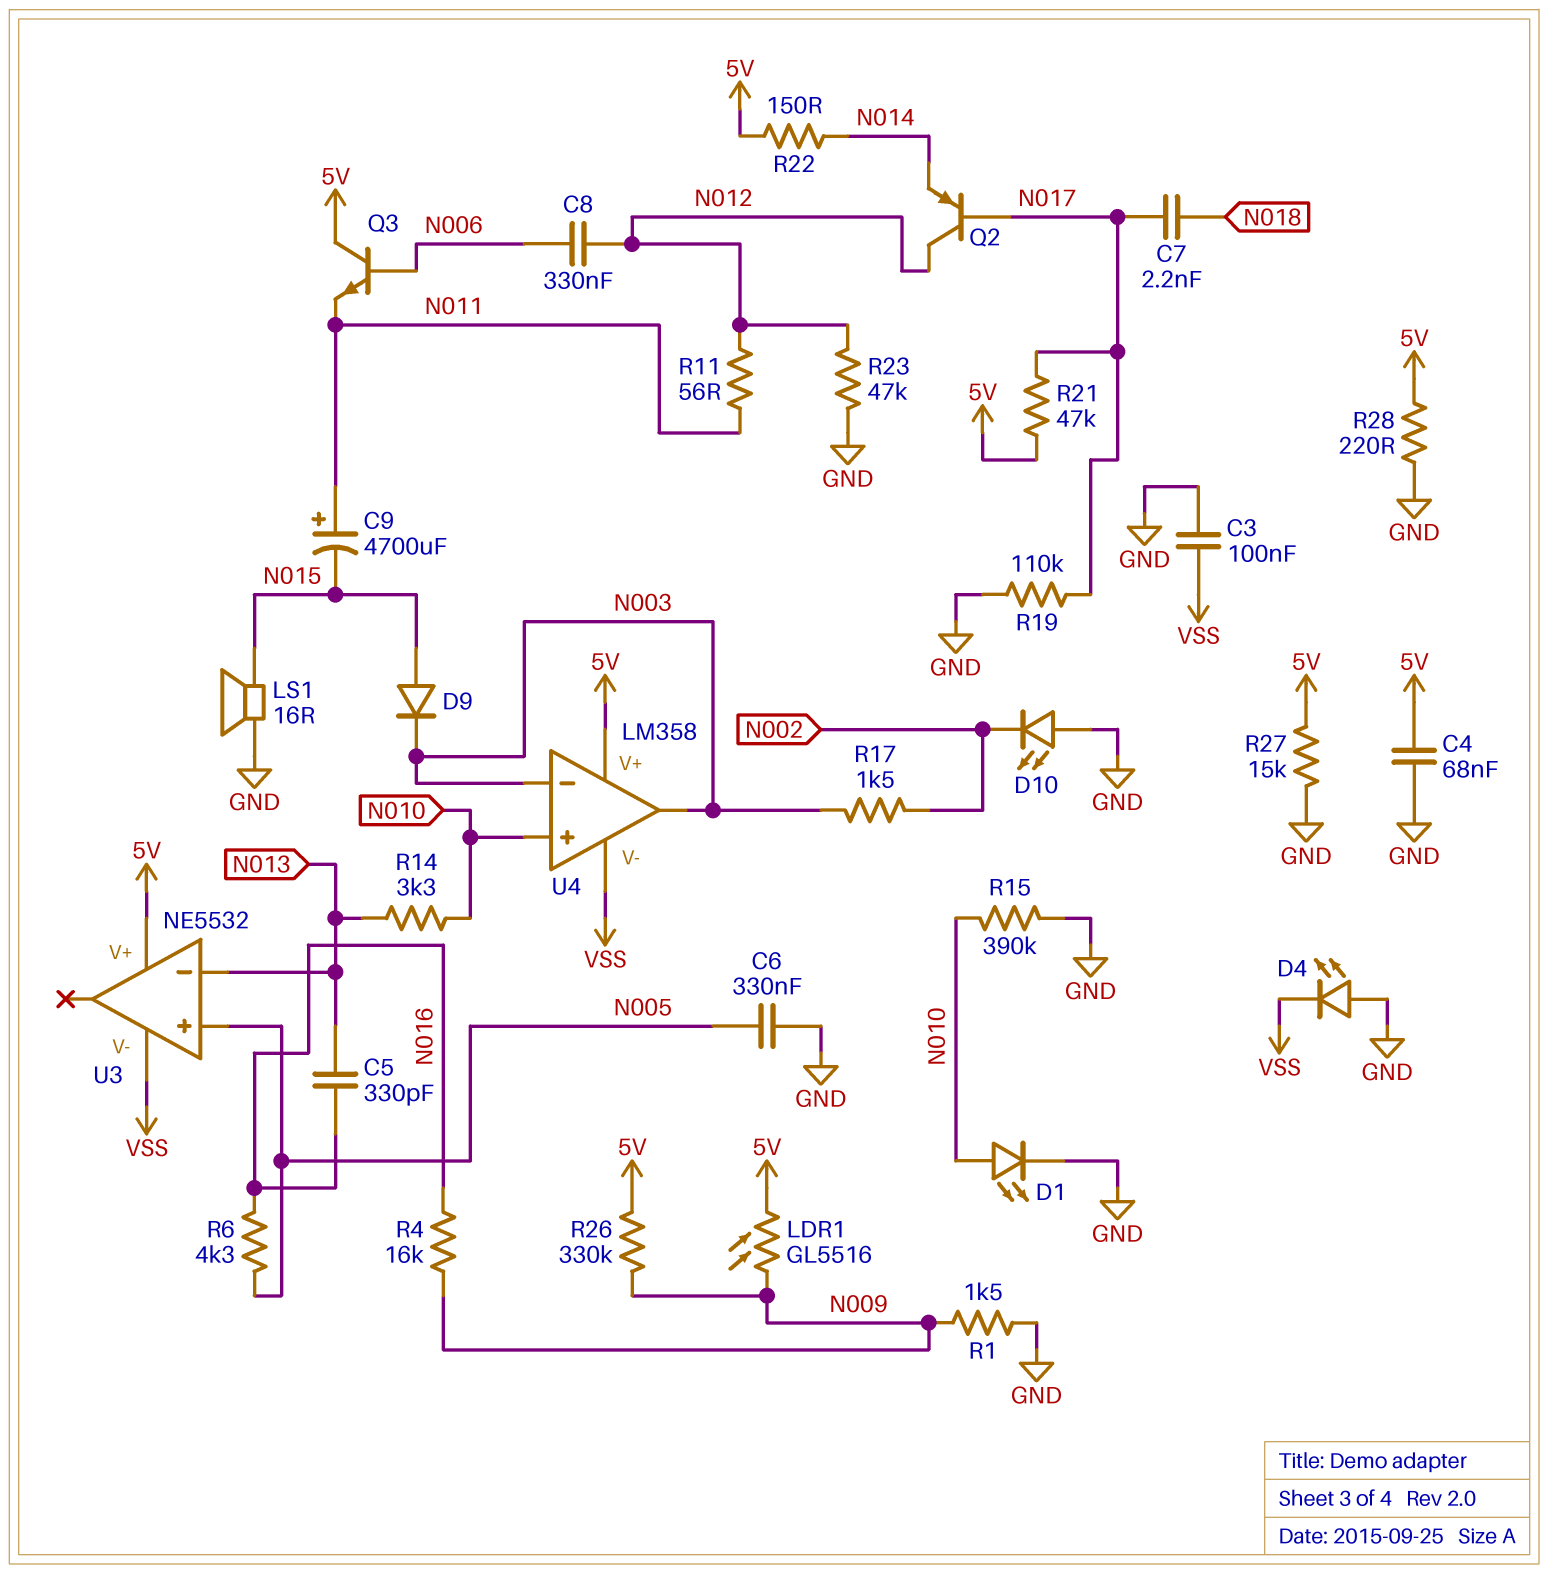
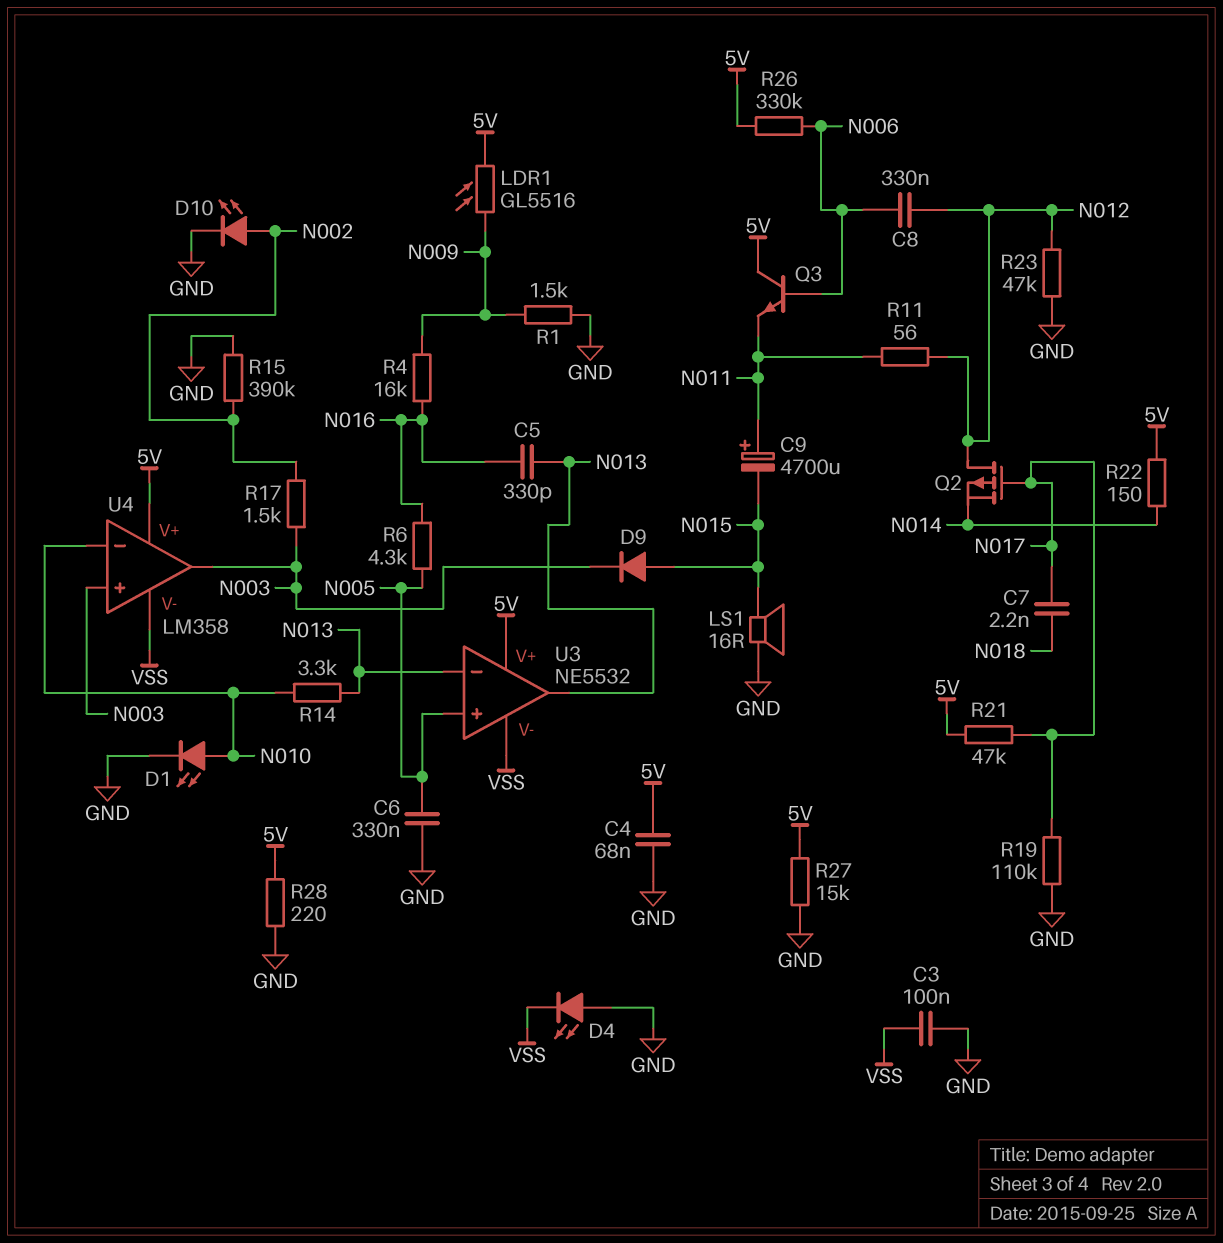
D10: LED (A GND, K N002) -> LED (A N002, K GND)
Q2: PNP (B N017, C N012, E N014) -> PMOS (G N017, D N012, S N014)
R15: 390k (GND, N010) -> 390k (GND, N002)
R26: 330k (5V, N009) -> 330k (5V, N006)
U3 pin out: none -> N013
U4 pin in+: N010 -> N003
U4 pin in-: N003 -> N010

